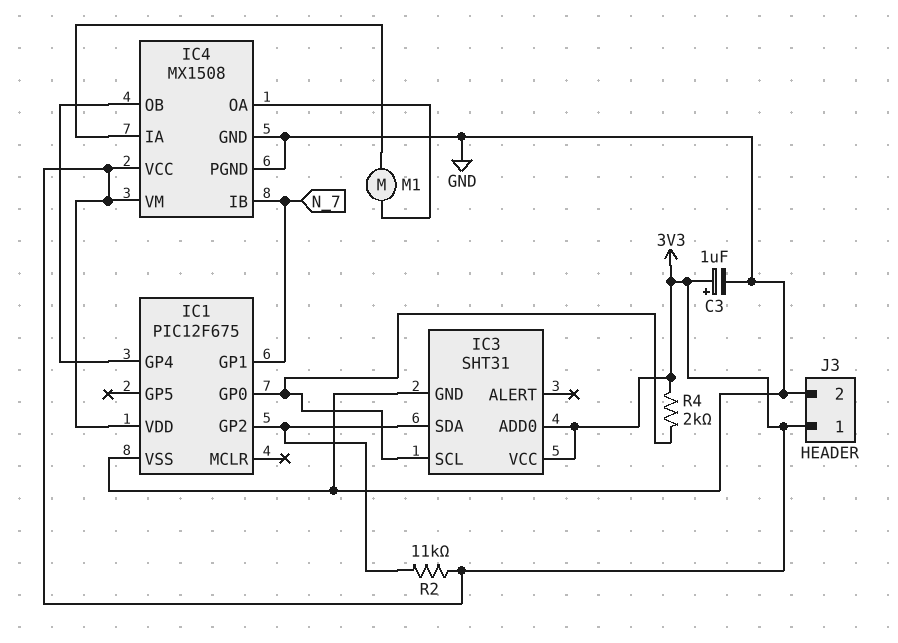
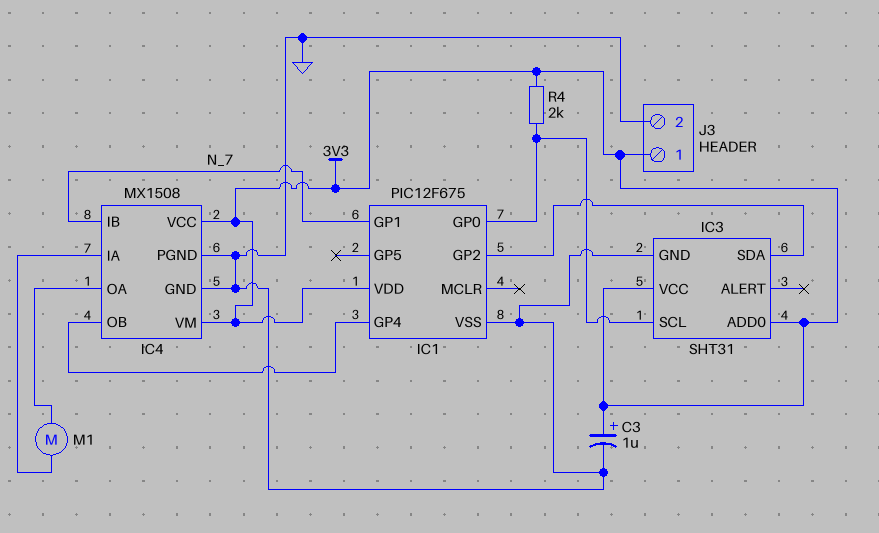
R2: 11k (3V3, IC1/GP2) -> none

